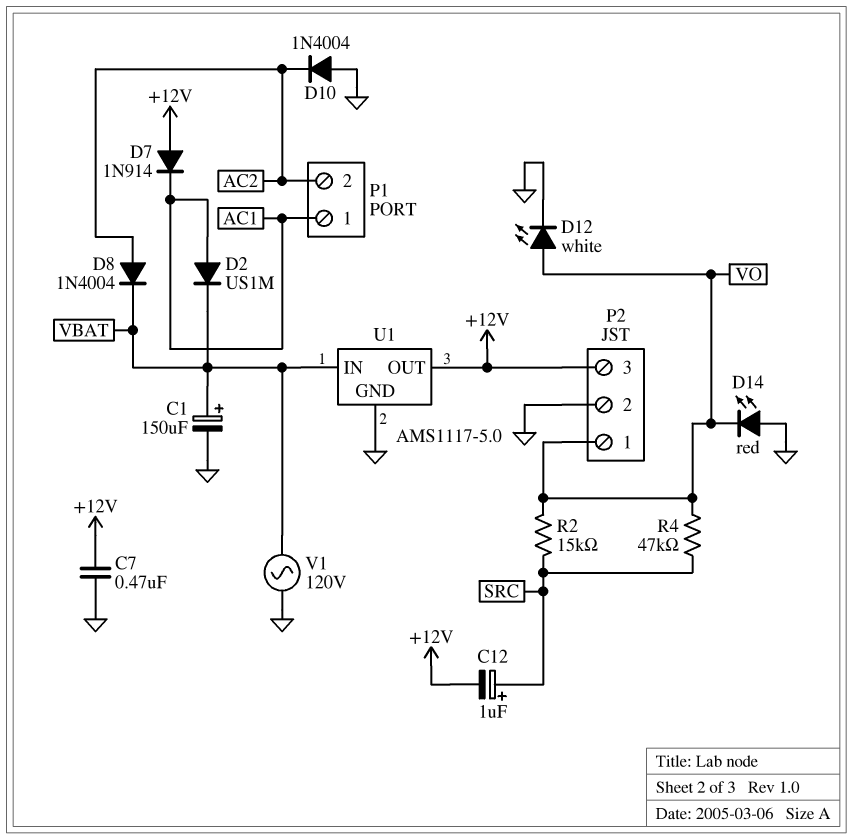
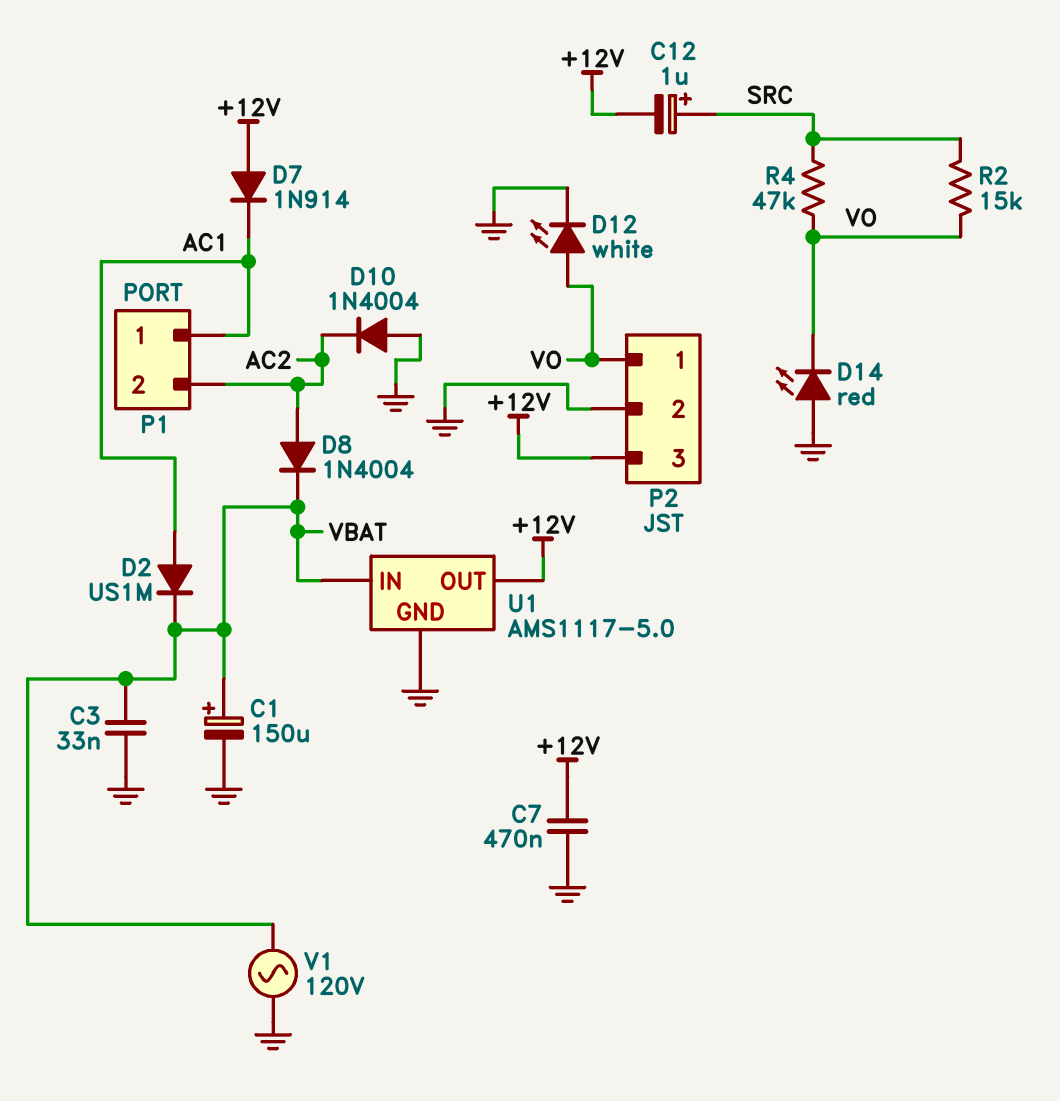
C3: none -> 33nF (GND, VBAT)

